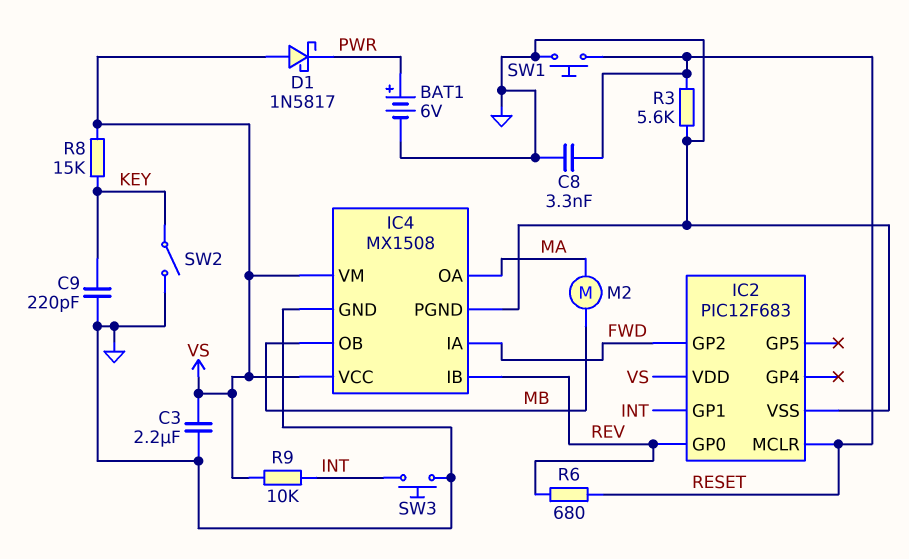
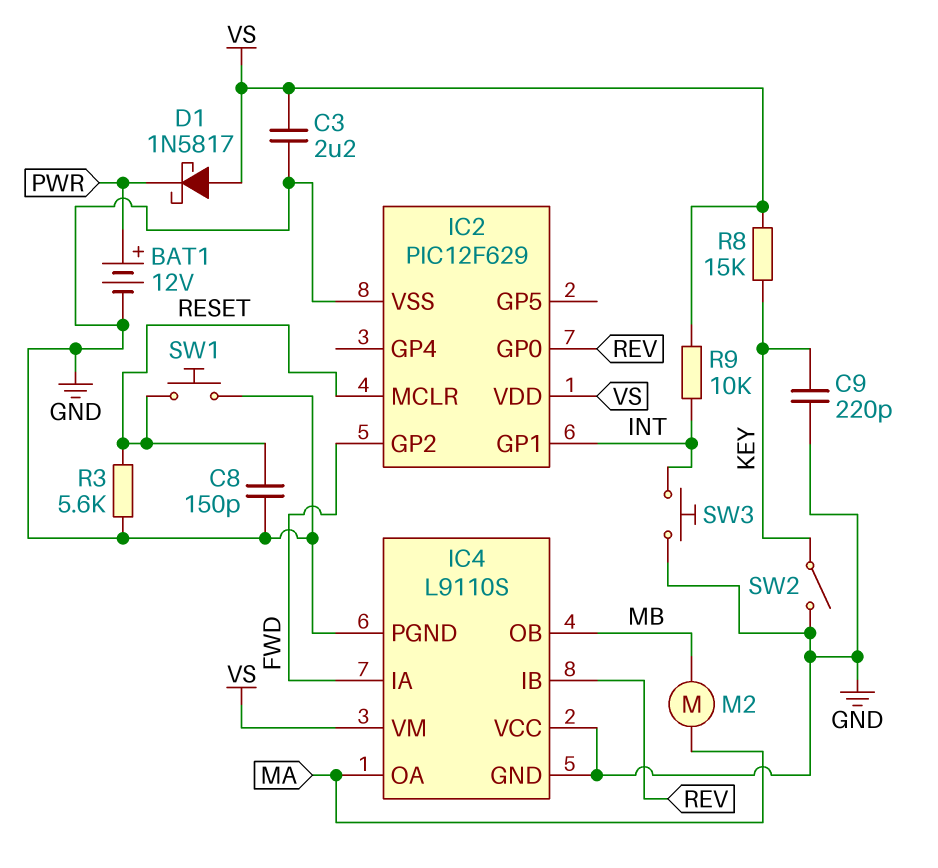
BAT1: 6V (plus PWR, minus GND) -> 12V (plus PWR, minus GND)
C8: 3.3nF (GND, RESET) -> 150pF (GND, RESET)
IC2: PIC12F683 -> PIC12F629
IC4: MX1508 -> L9110S
IC4 pin VCC: VS -> GND
R6: 680 (RESET, REV) -> none

